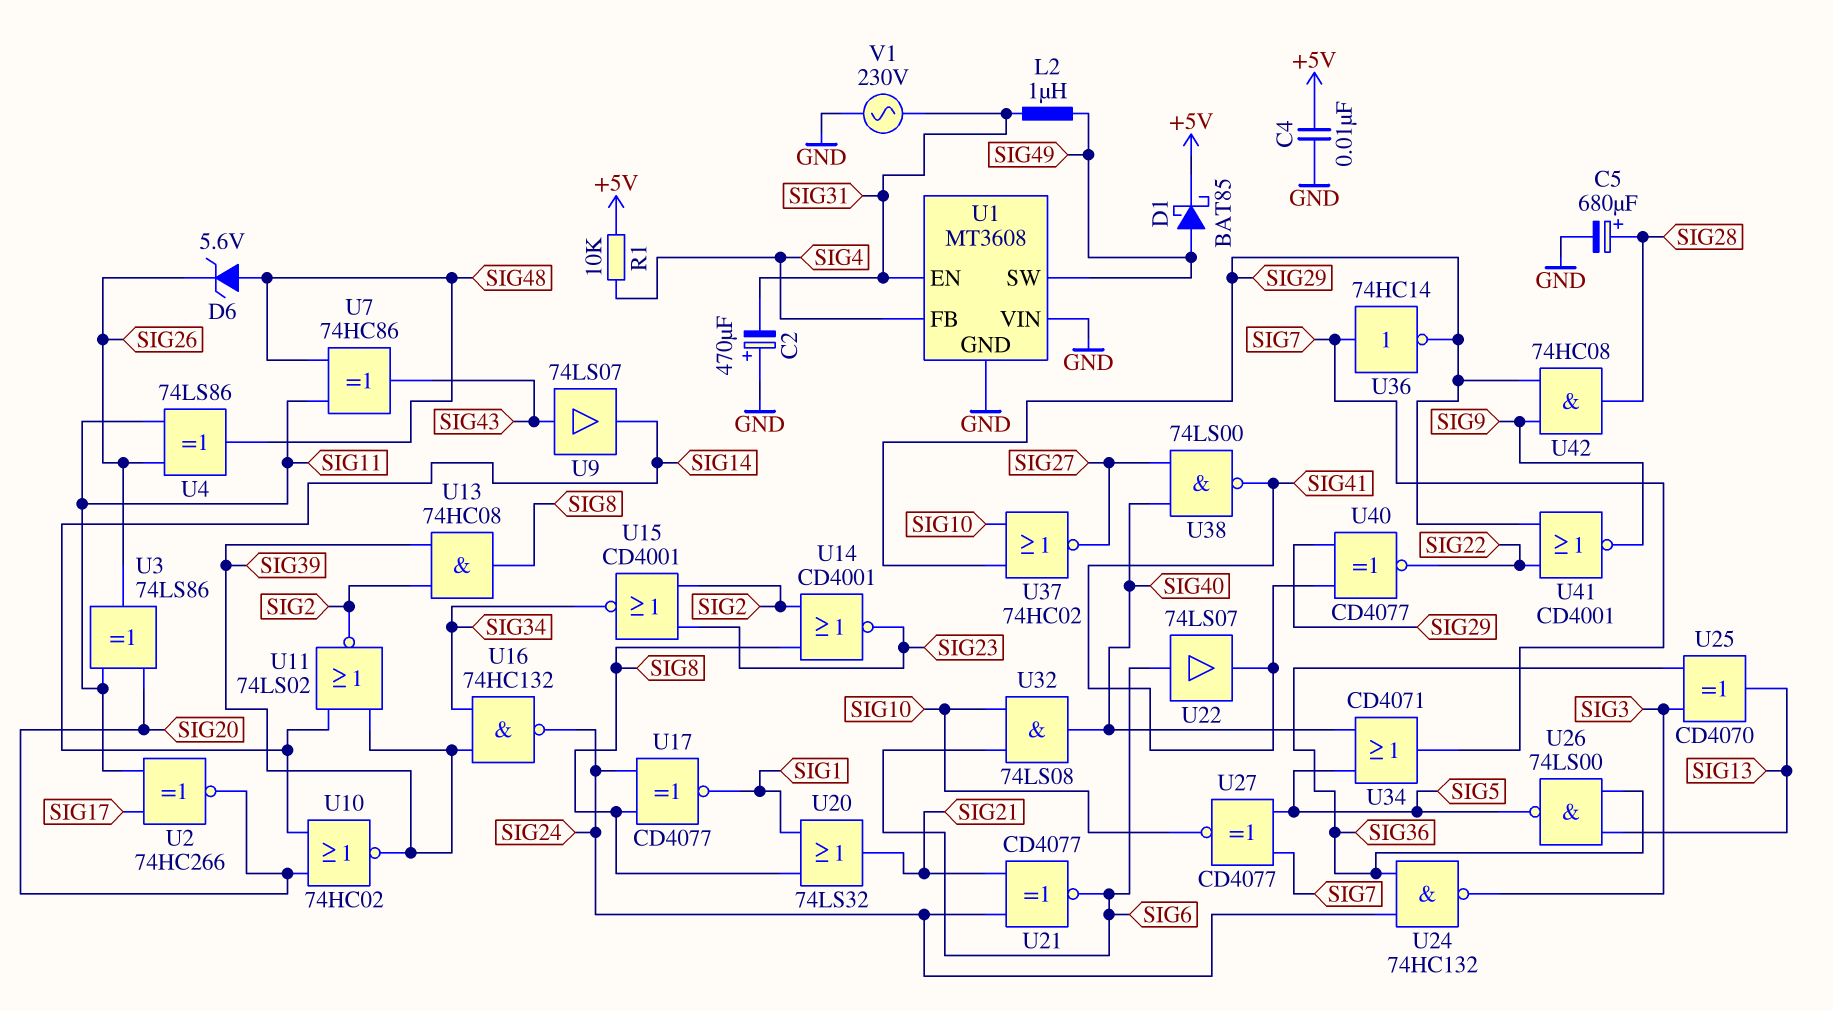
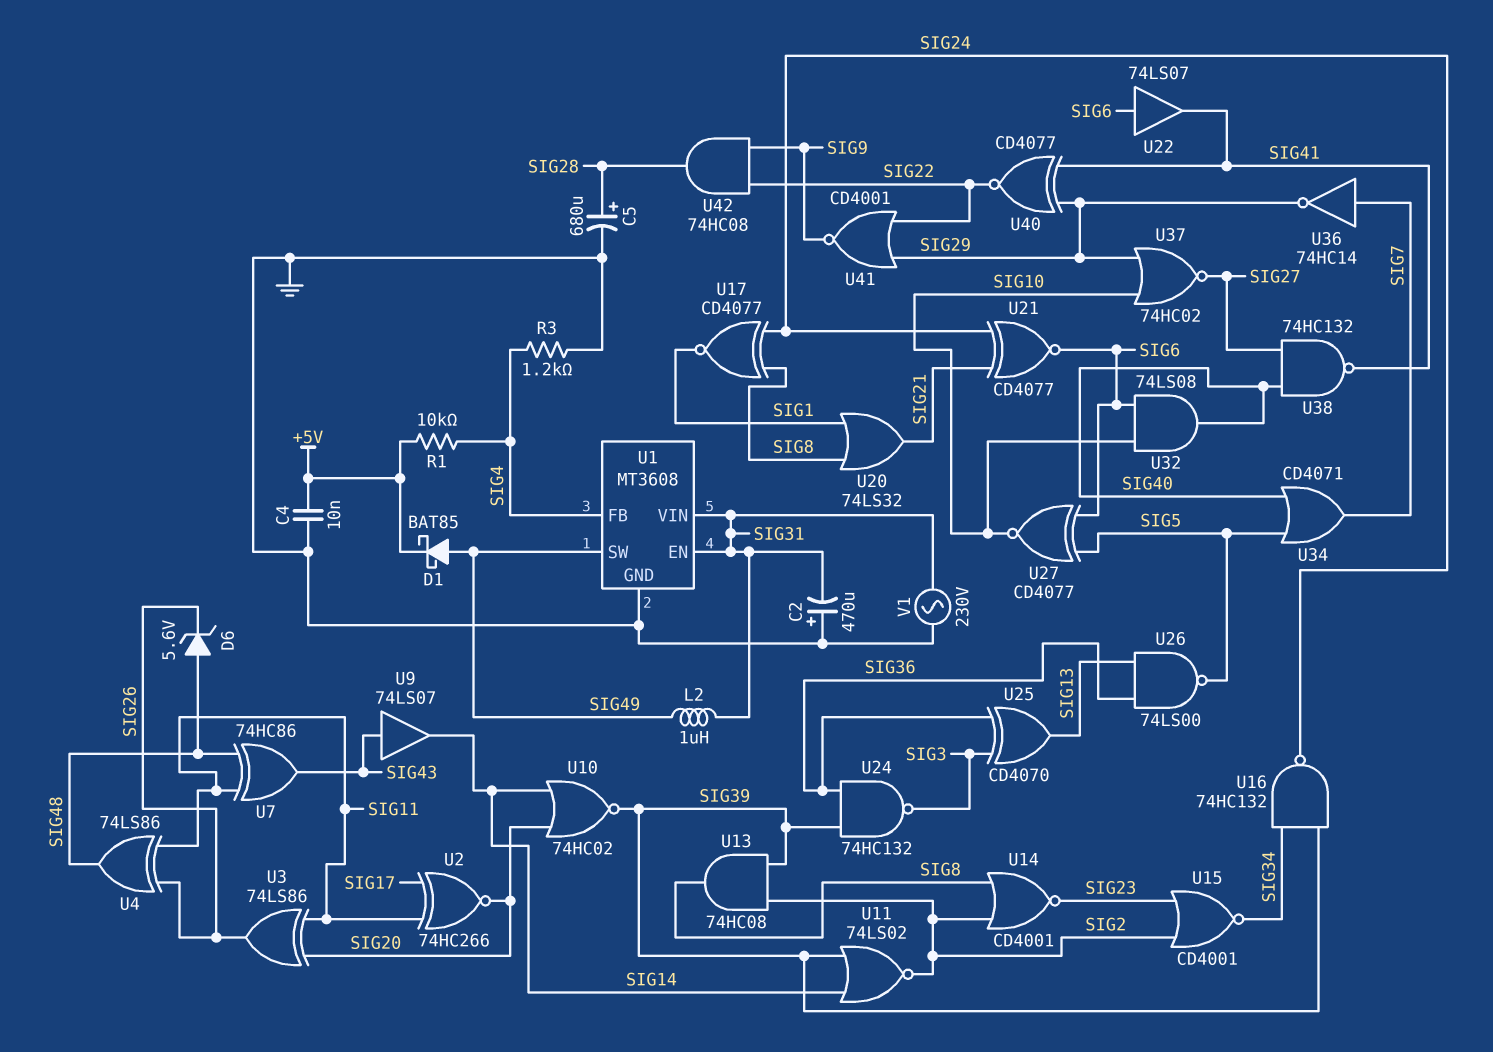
R3: none -> 1.2k (GND, SIG4)
U1 pin VIN: GND -> SIG31
U24: NAND 74HC132 (in SIG24, in SIG36, out SIG3) -> NAND 74HC132 (in SIG36, in SIG39, out SIG3)
U27: XNOR CD4077 (in SIG5, in SIG7, out SIG10) -> XNOR CD4077 (in SIG5, in SIG6, out SIG10)
U38: NAND 74LS00 (in SIG27, in SIG40, out SIG41) -> NAND 74HC132 (in SIG27, in SIG40, out SIG41)
U42: AND 74HC08 (in SIG9, in SIG29, out SIG28) -> AND 74HC08 (in SIG9, in SIG22, out SIG28)

